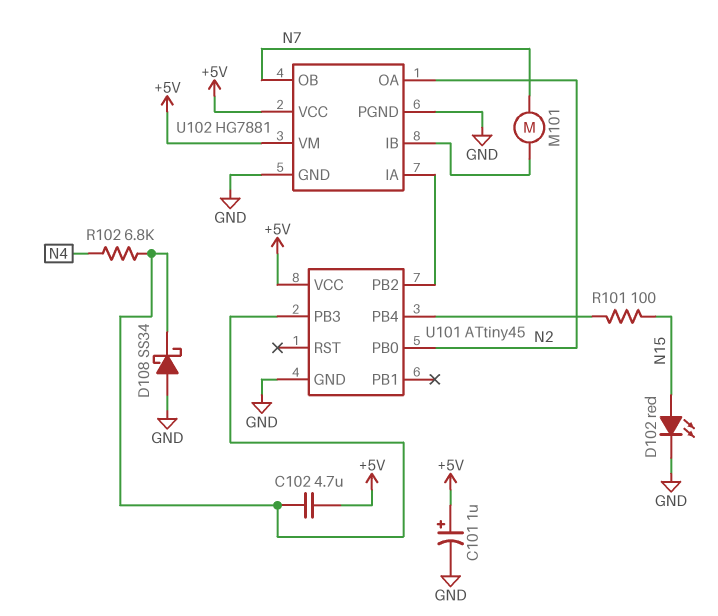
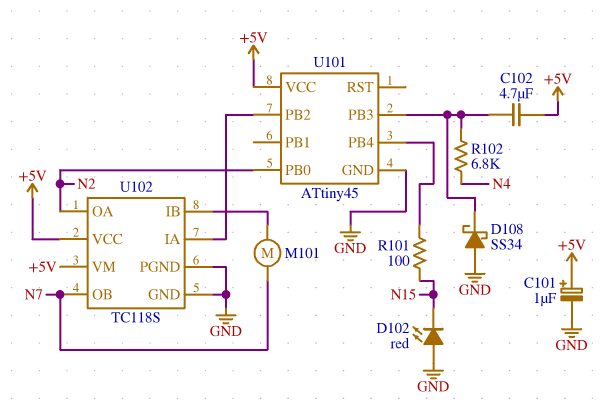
D102: LED red (A N15, K GND) -> LED red (A GND, K N15)
U102: HG7881 -> TC118S

